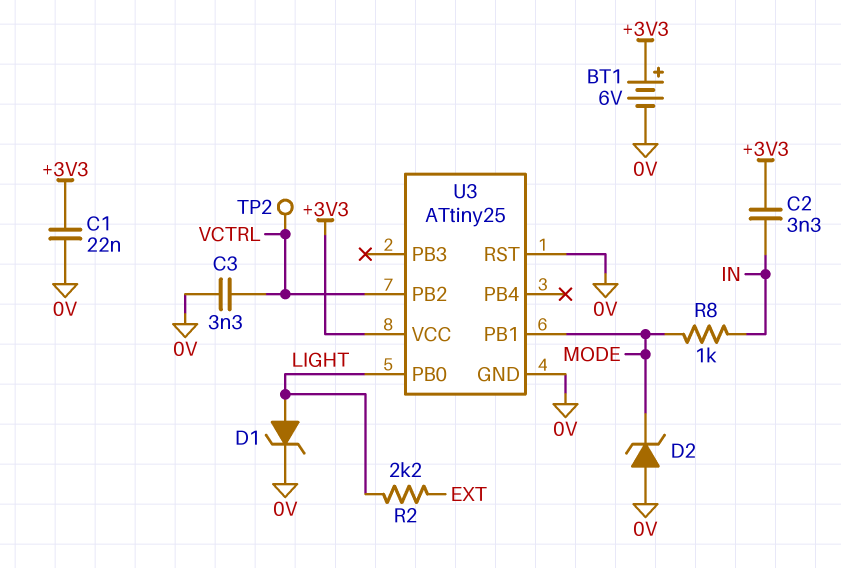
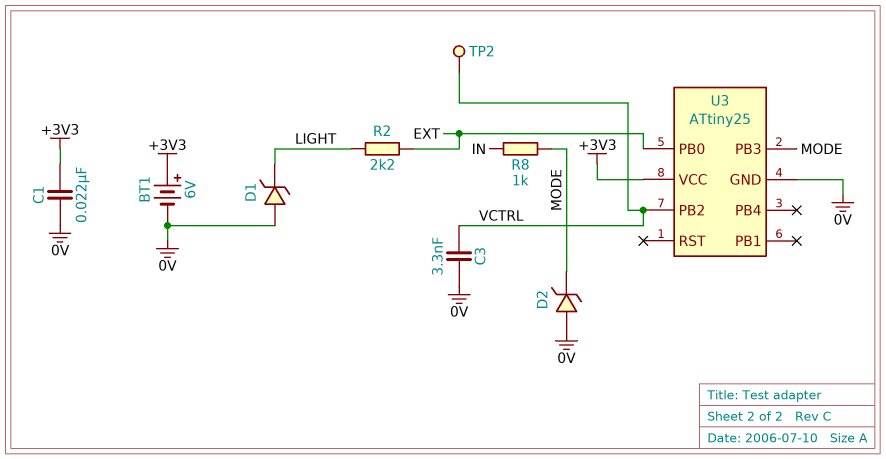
C2: 3.3nF (+3V3, IN) -> none
D1: zener (A LIGHT, K 0V) -> zener (A 0V, K LIGHT)
U3 pin PB0: LIGHT -> EXT
U3 pin PB1: MODE -> none
U3 pin PB3: none -> MODE
U3 pin RST: 0V -> none

